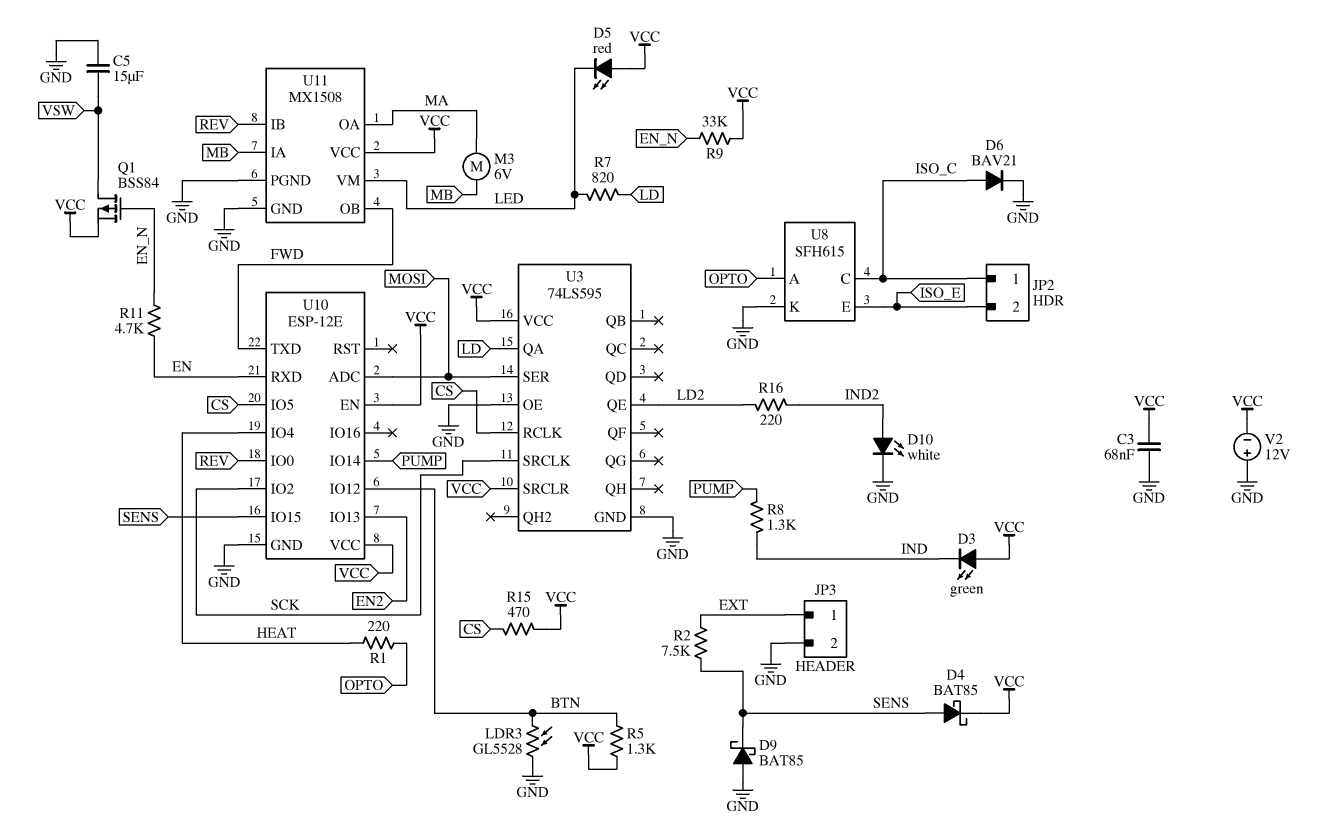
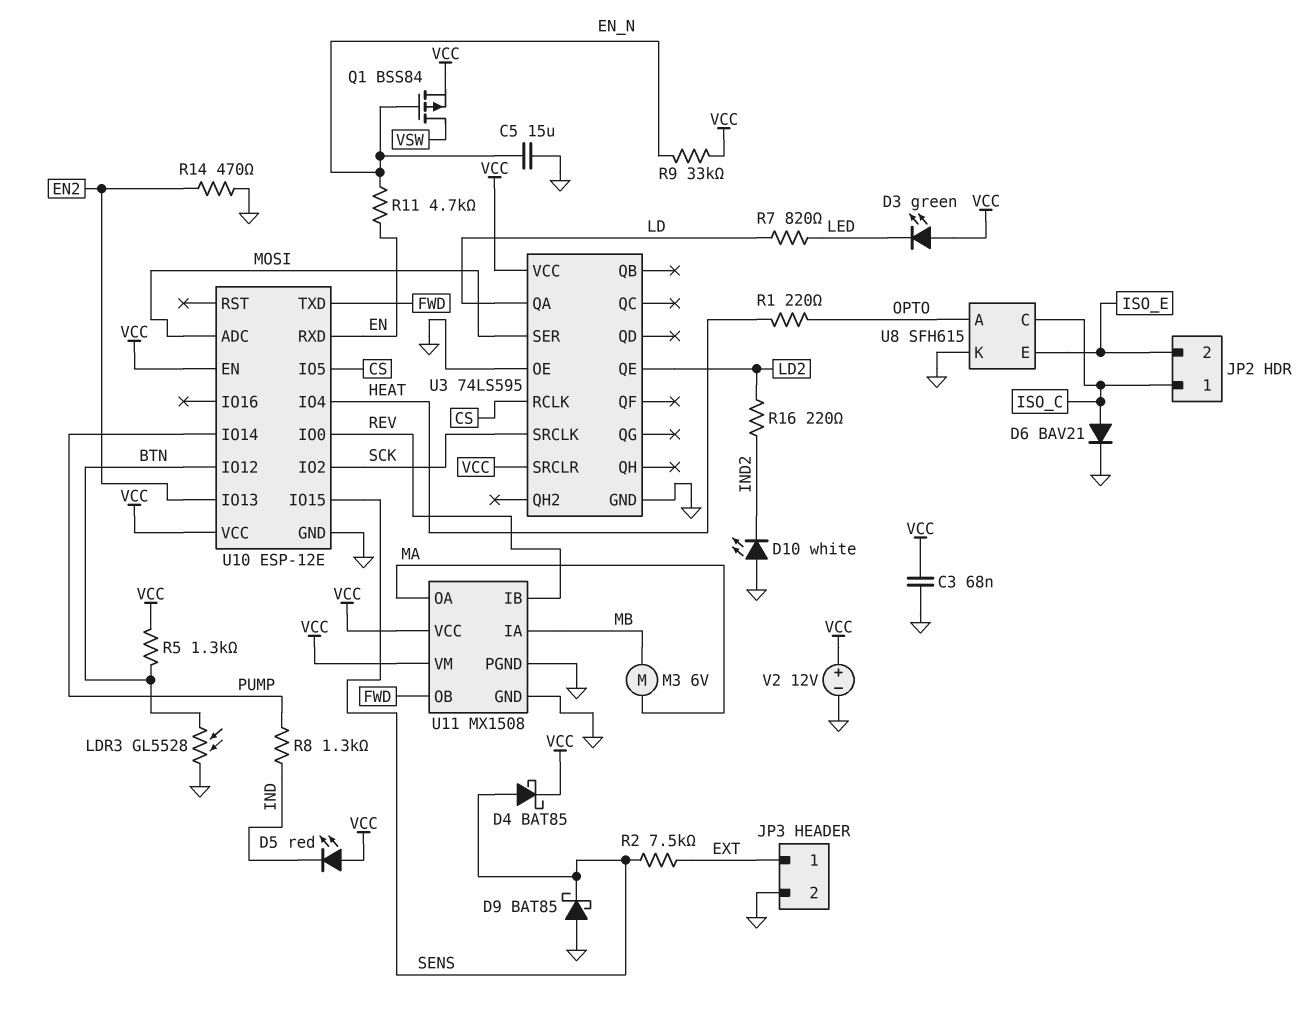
C5: 15uF (GND, VSW) -> 15uF (EN_N, GND)
D3: LED green (A VCC, K IND) -> LED green (A VCC, K LED)
D5: LED red (A VCC, K LED) -> LED red (A VCC, K IND)
D10: LED white (A IND2, K GND) -> LED white (A GND, K IND2)
R14: none -> 470 (EN2, GND)
R15: 470 (CS, VCC) -> none
U11 pin VM: LED -> VCC
V2: 12V (plus GND, minus VCC) -> 12V (plus VCC, minus GND)

